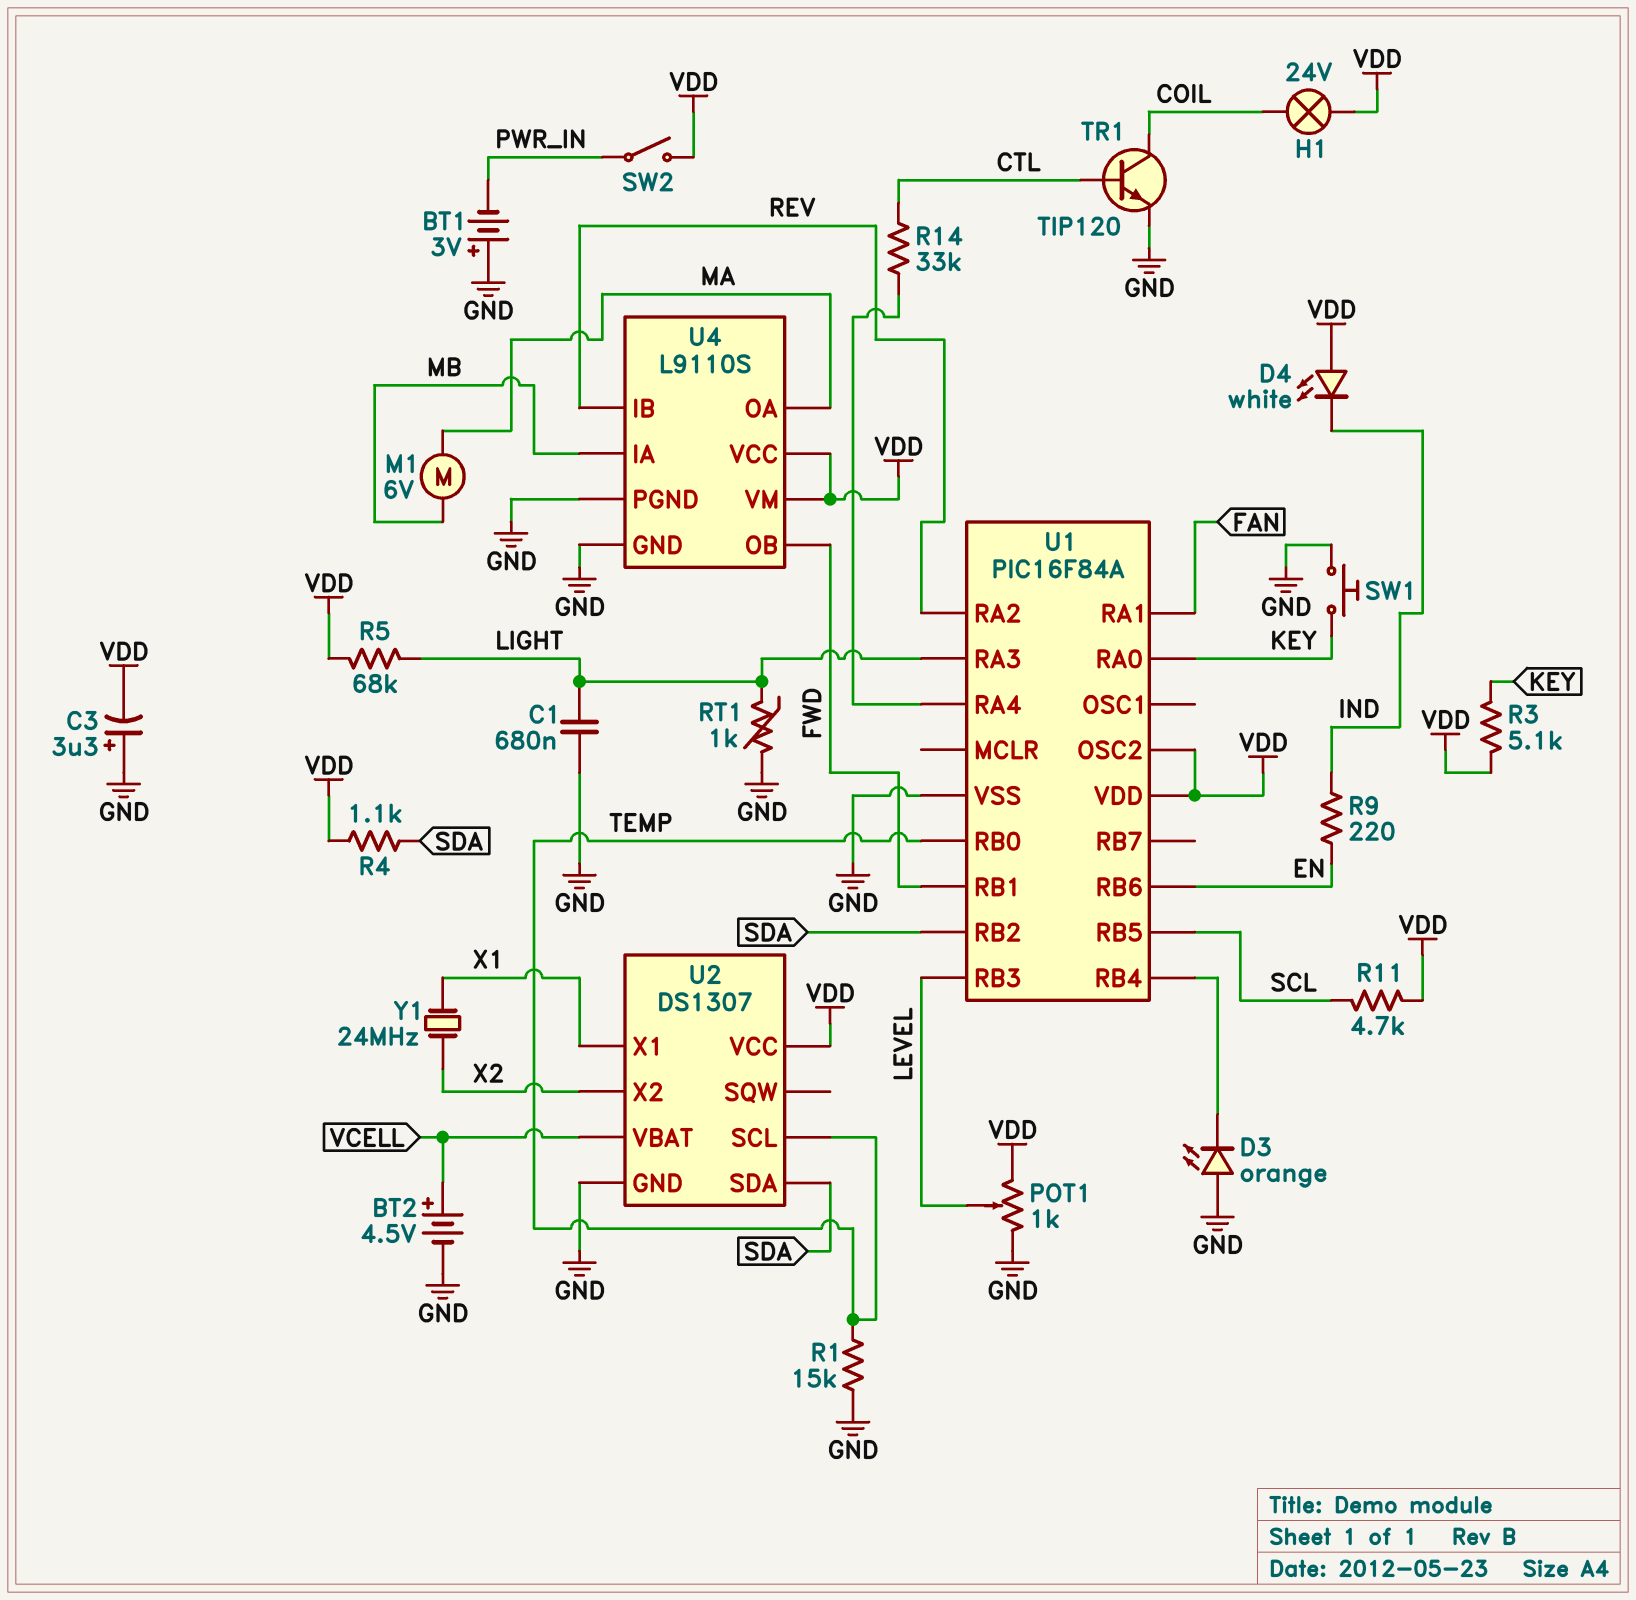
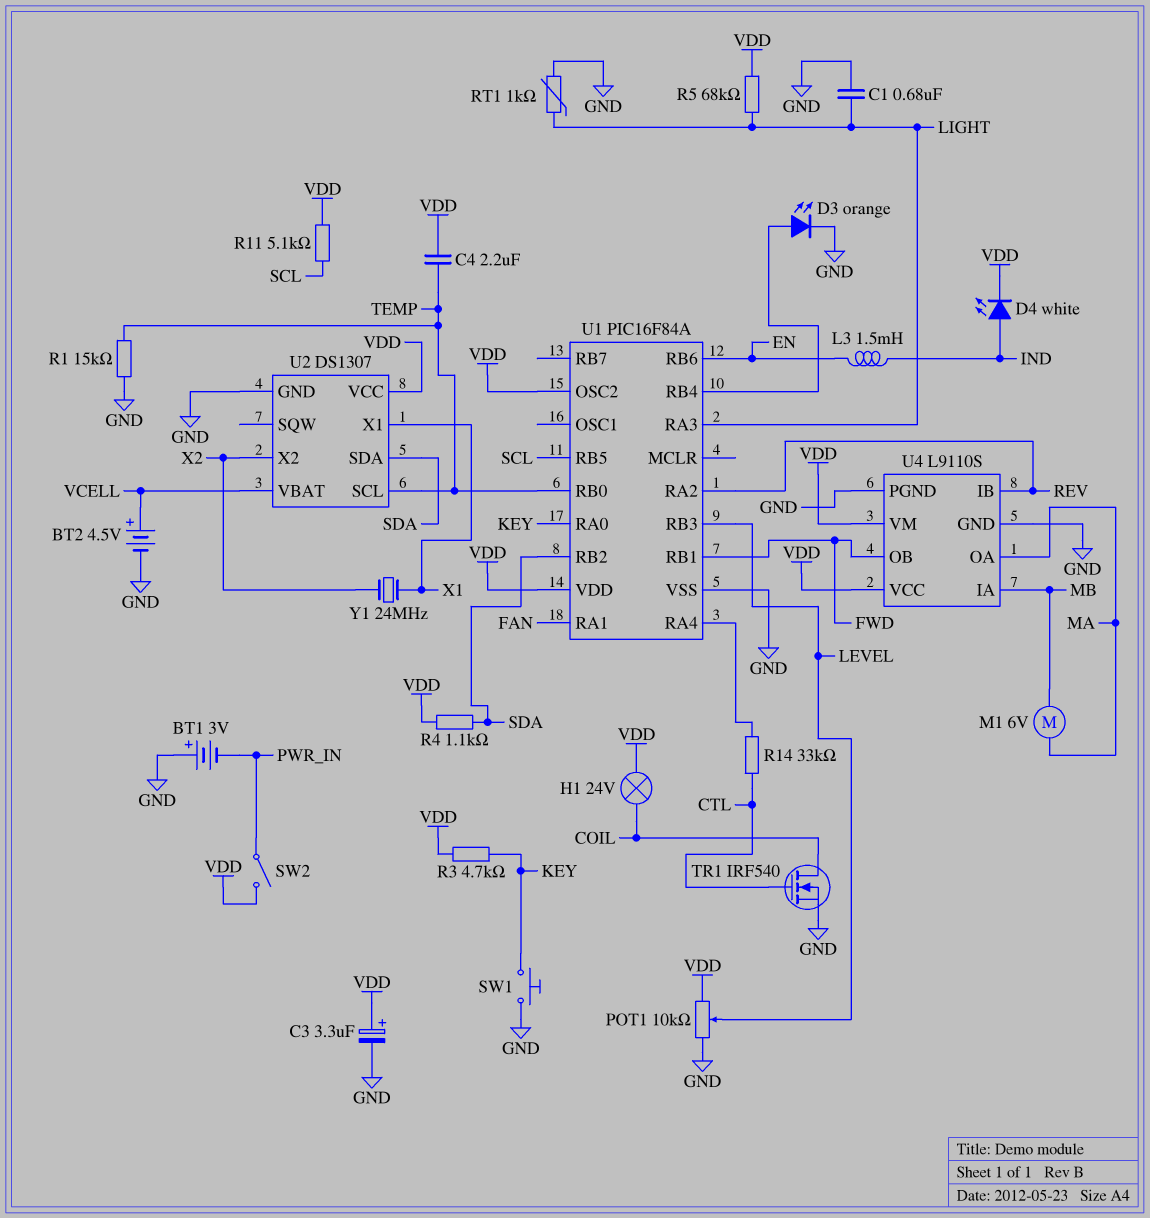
C3: 3.3uF (plus GND, minus VDD) -> 3.3uF (plus VDD, minus GND)
C4: none -> 2.2uF (TEMP, VDD)
D3: LED orange (A GND, K U1/RB4) -> LED orange (A U1/RB4, K GND)
D4: LED white (A VDD, K IND) -> LED white (A IND, K VDD)
L3: none -> 1.5mH (EN, IND)
POT1: 1k (GND, VDD, wiper LEVEL) -> 10k (GND, VDD, wiper LEVEL)
R3: 5.1k (KEY, VDD) -> 4.7k (KEY, VDD)
R9: 220 (EN, IND) -> none
R11: 4.7k (SCL, VDD) -> 5.1k (SCL, VDD)
TR1: NPN TIP120 (B CTL, C COIL, E GND) -> NMOS IRF540 (G CTL, D COIL, S GND)

